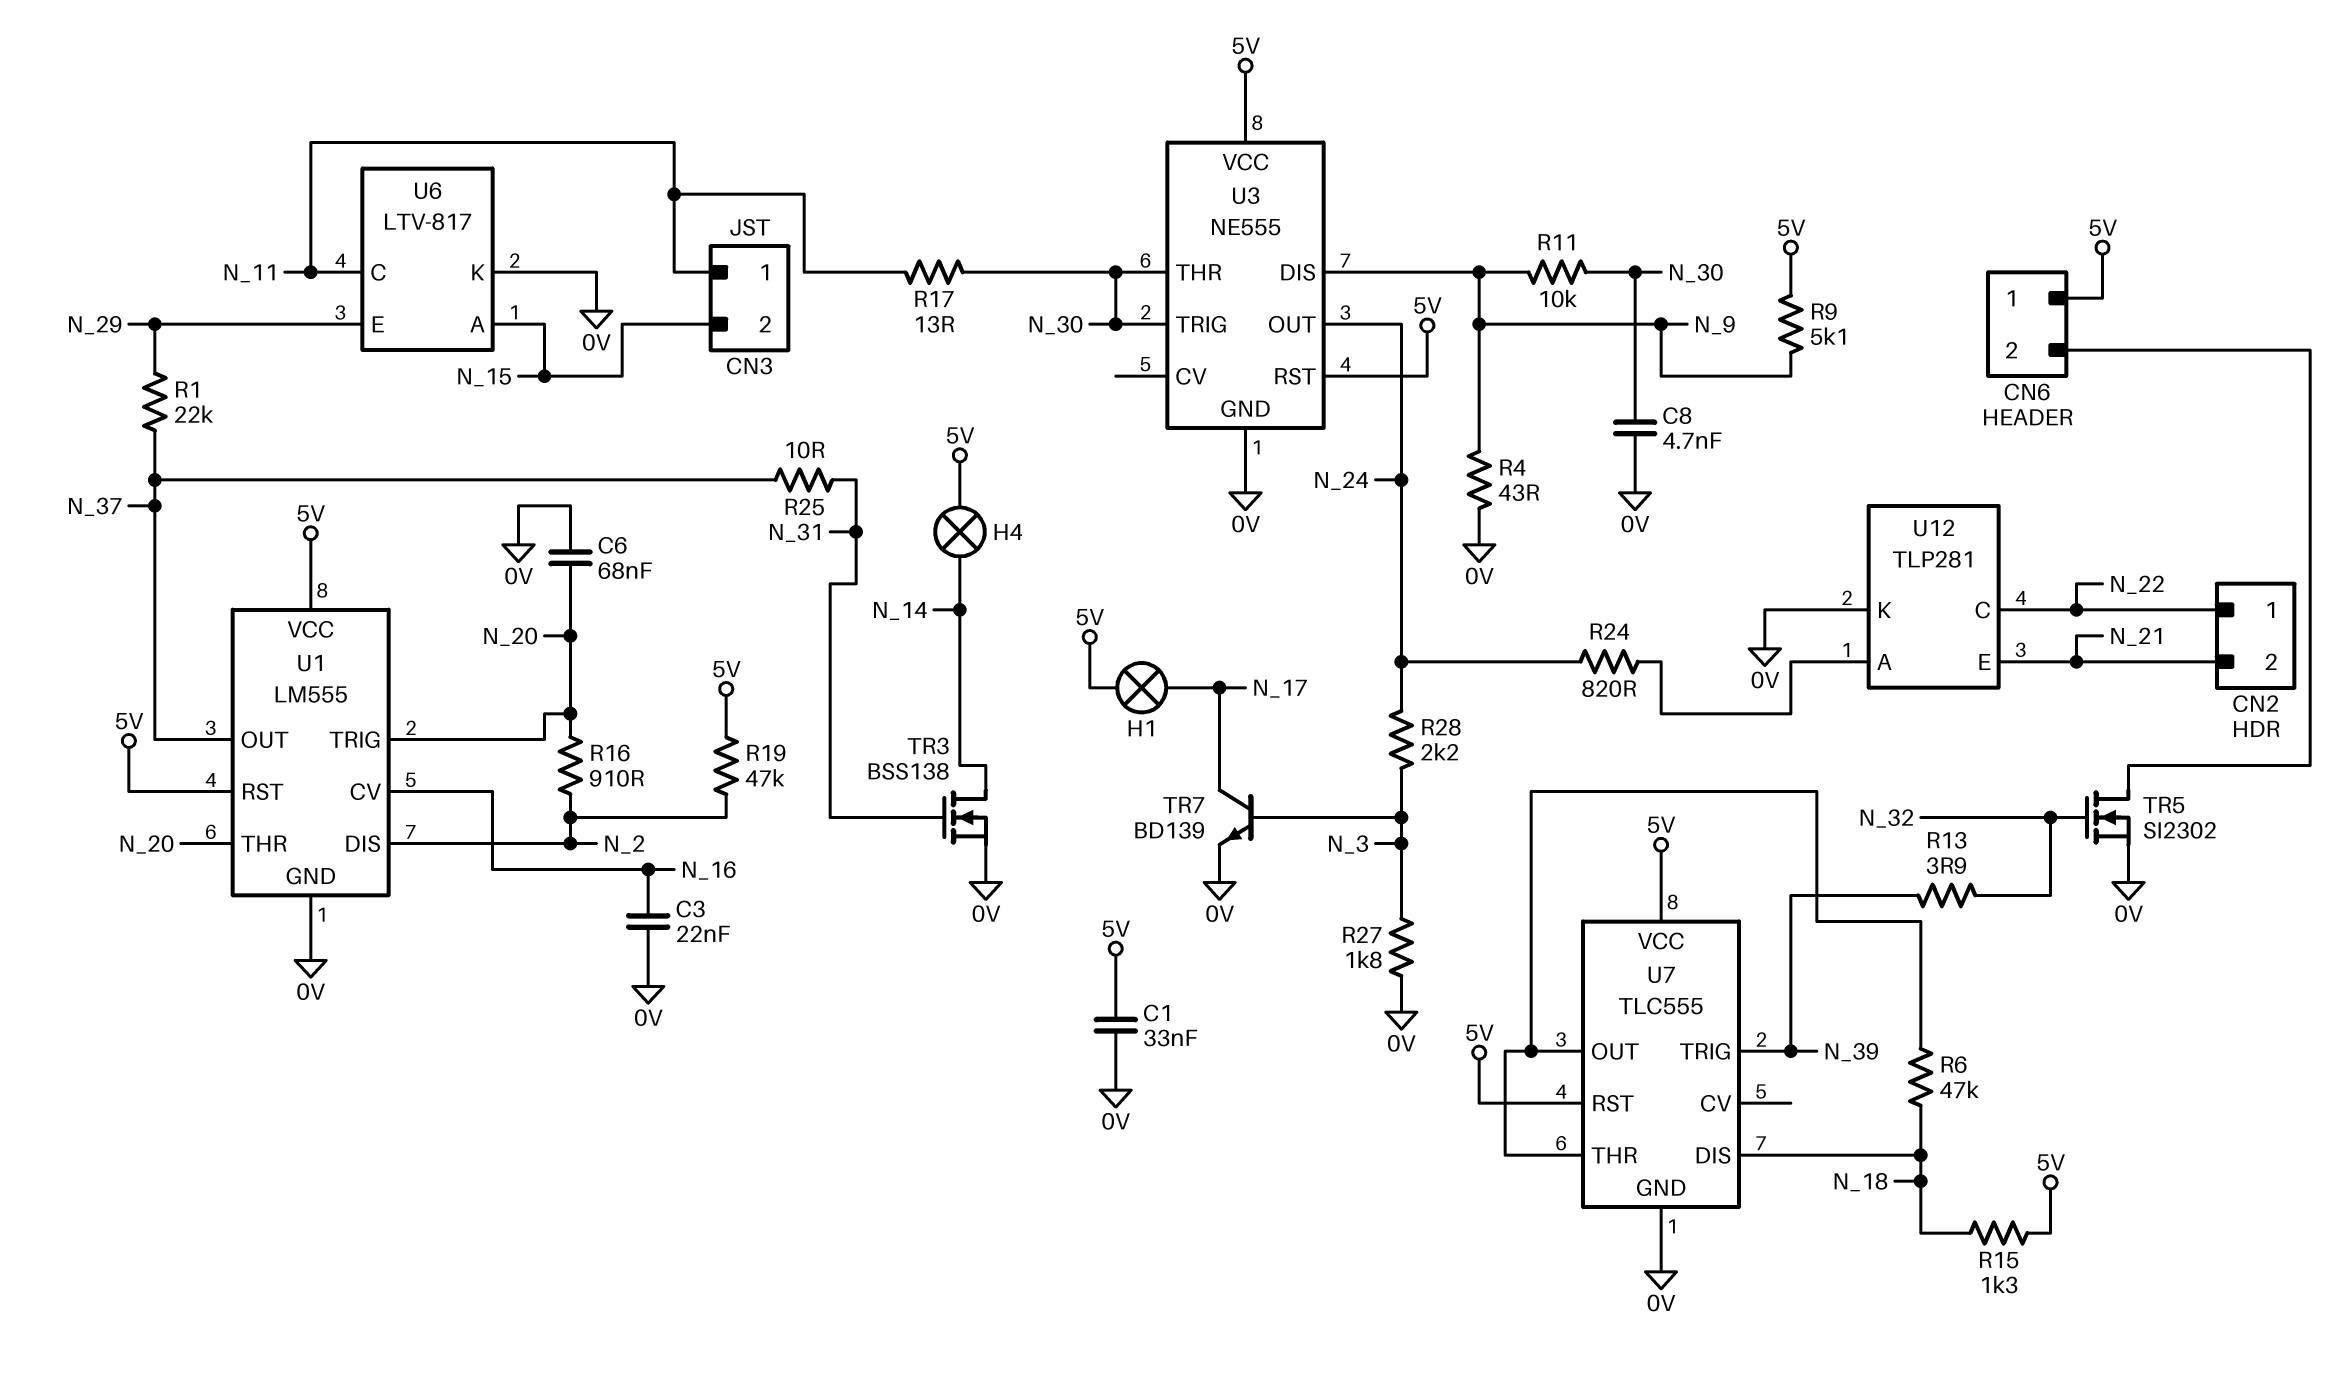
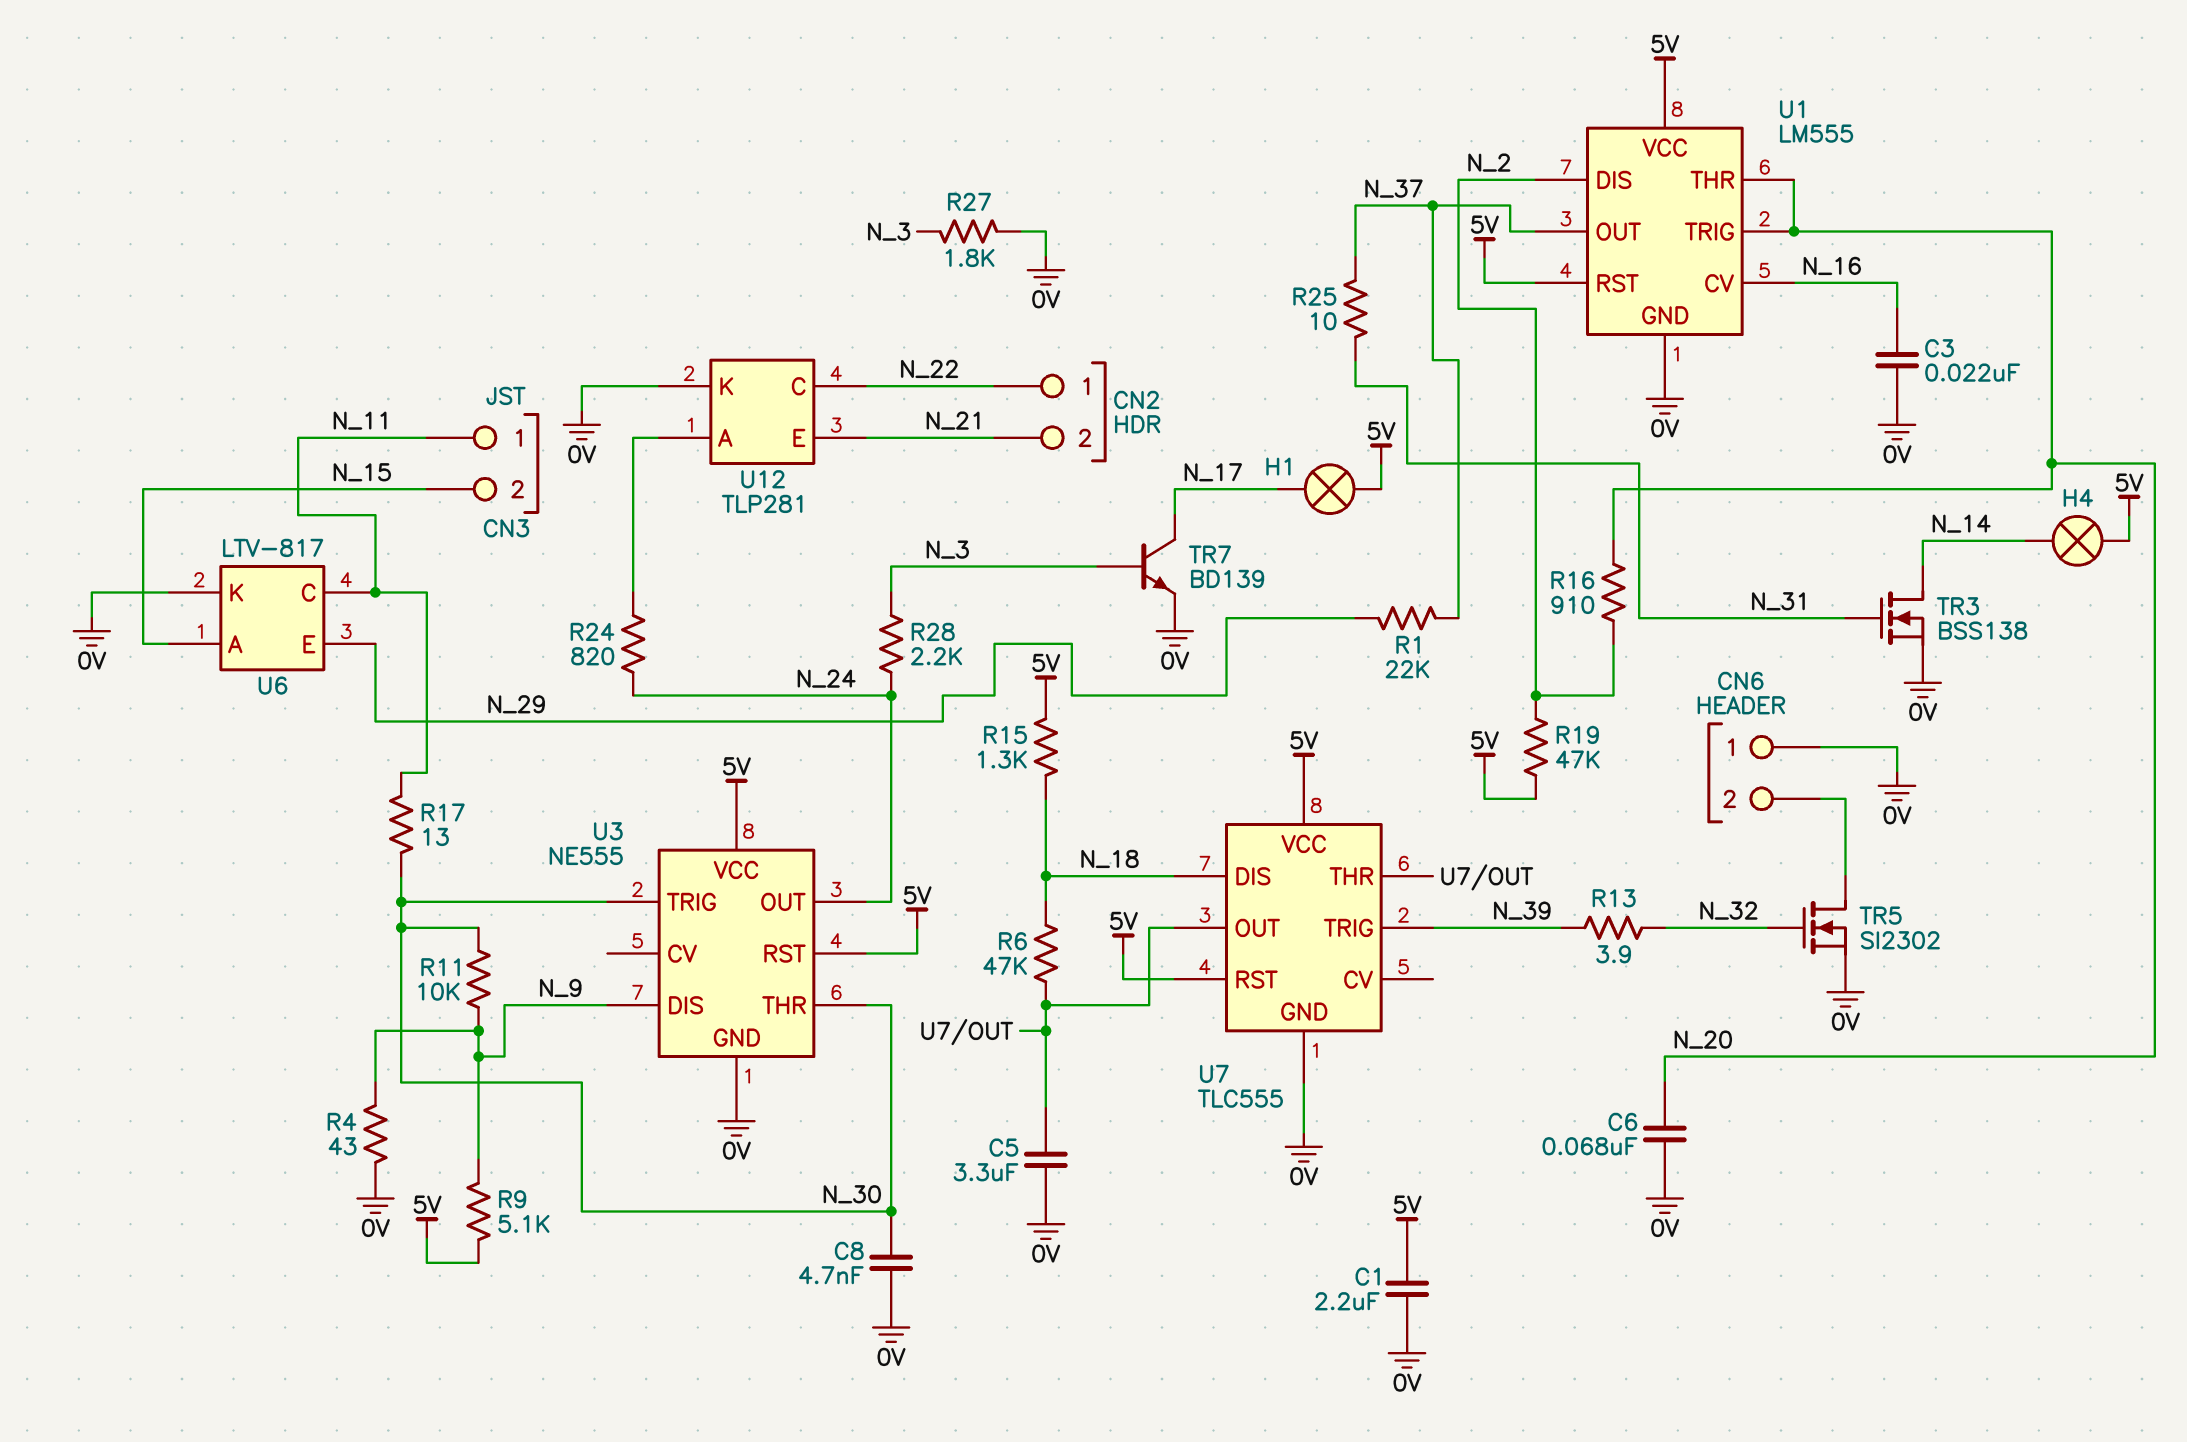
C1: 33nF (0V, 5V) -> 2.2uF (0V, 5V)
C5: none -> 3.3uF (0V, U7/OUT)
CN6 pin 1: 5V -> 0V

